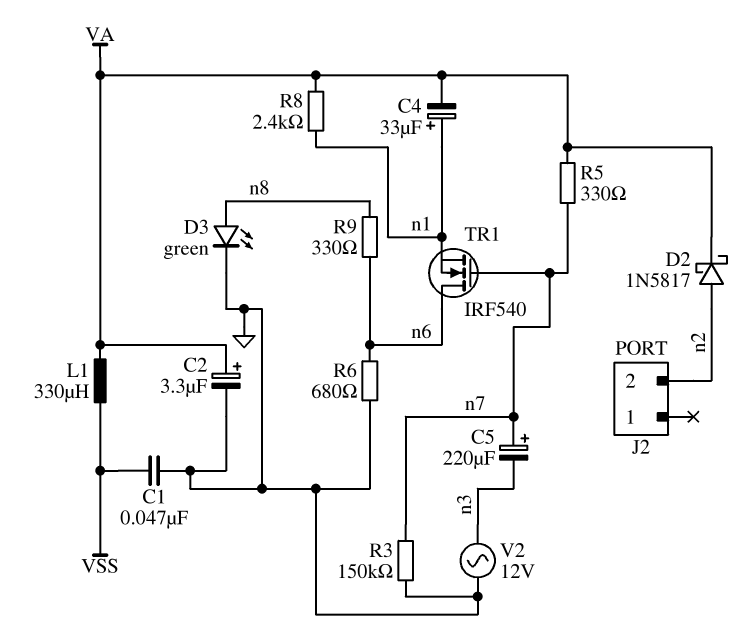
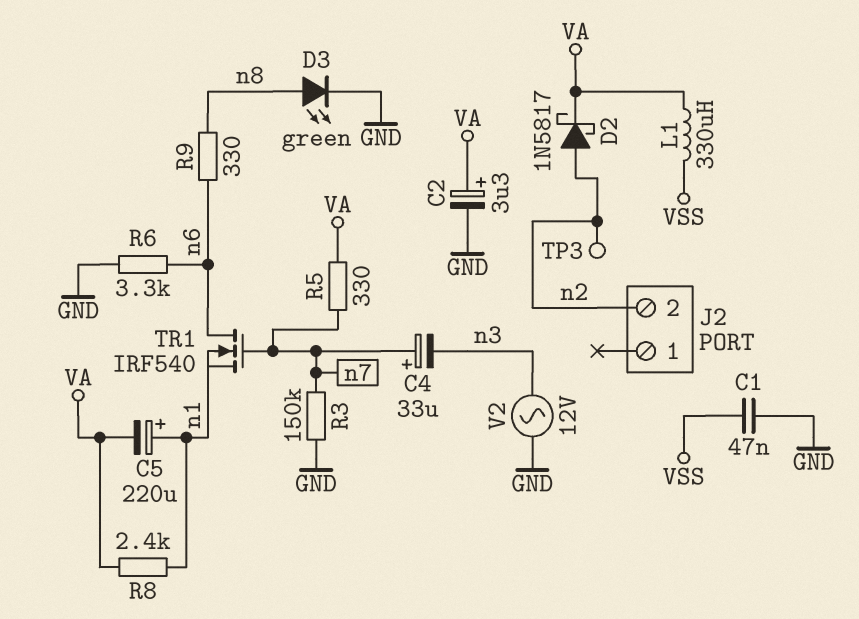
C4: 33uF (plus n1, minus VA) -> 33uF (plus n7, minus n3)
C5: 220uF (plus n7, minus n3) -> 220uF (plus n1, minus VA)
R6: 680 (GND, n6) -> 3.3k (GND, n6)
TP3: none -> test point (n2)

